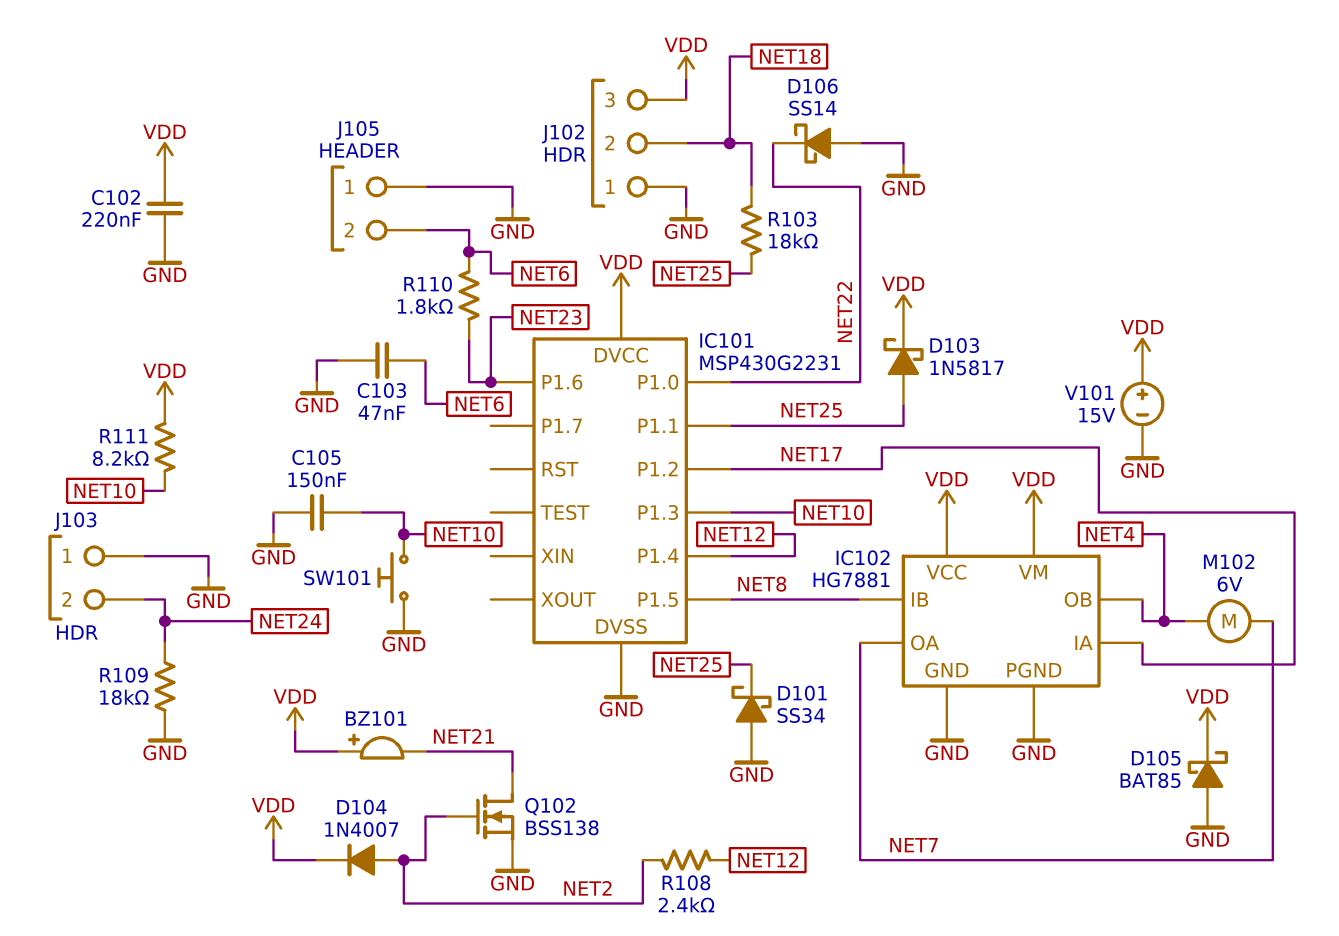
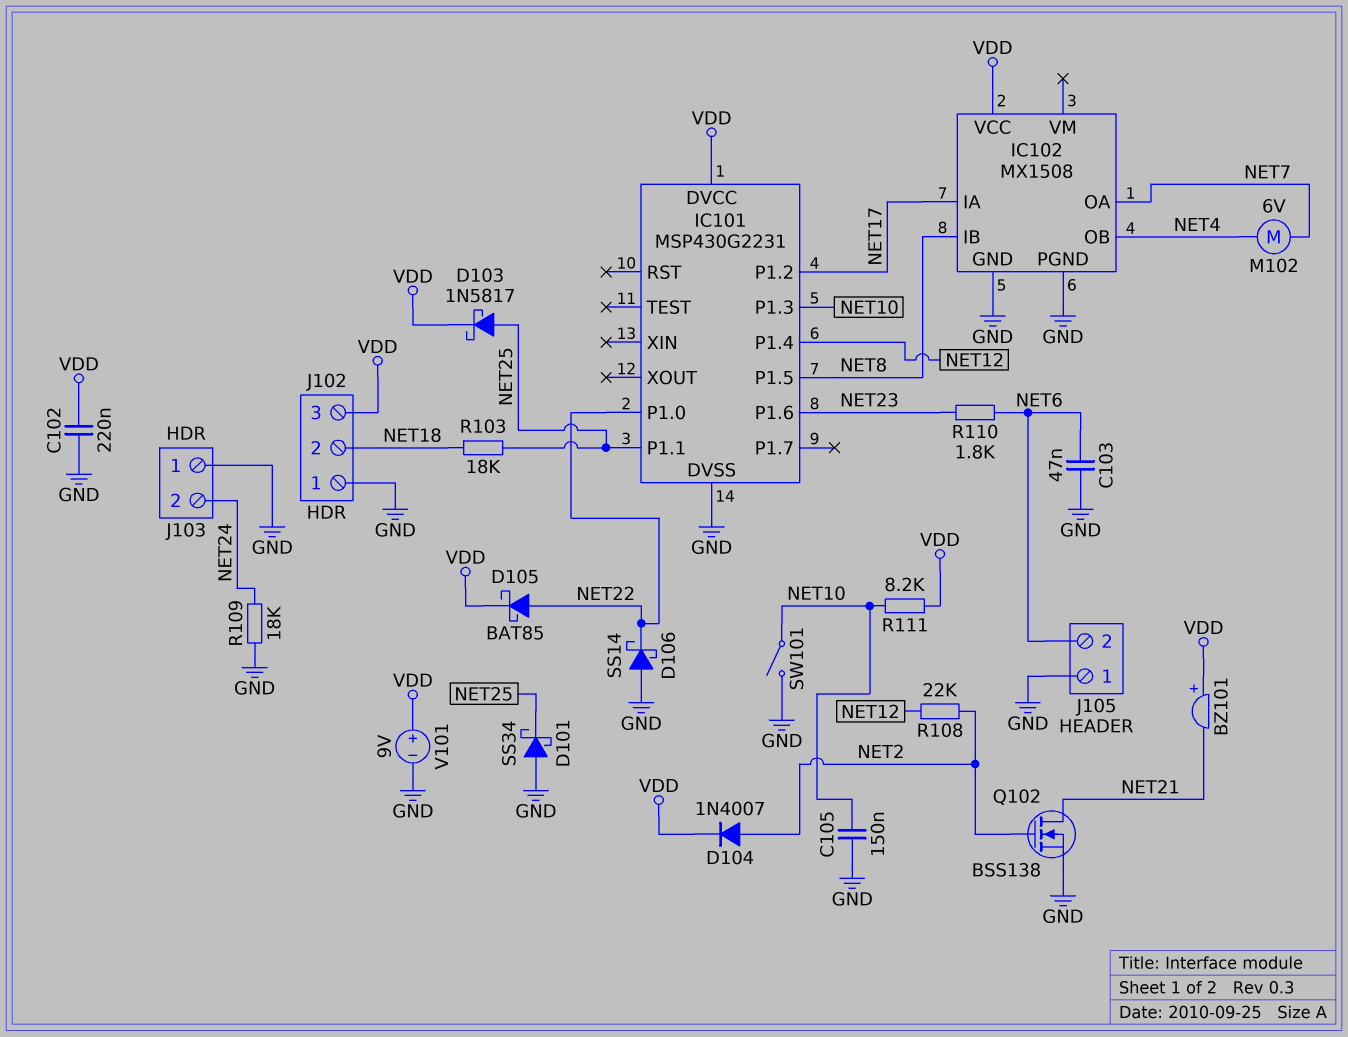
D105: schottky BAT85 (A GND, K VDD) -> schottky BAT85 (A NET22, K VDD)
IC102: HG7881 -> MX1508
IC102 pin VM: VDD -> none
R108: 2.4k (NET2, NET12) -> 22k (NET2, NET12)
SW101: button (GND, NET10) -> switch (GND, NET10)
V101: 15V (plus VDD, minus GND) -> 9V (plus VDD, minus GND)

